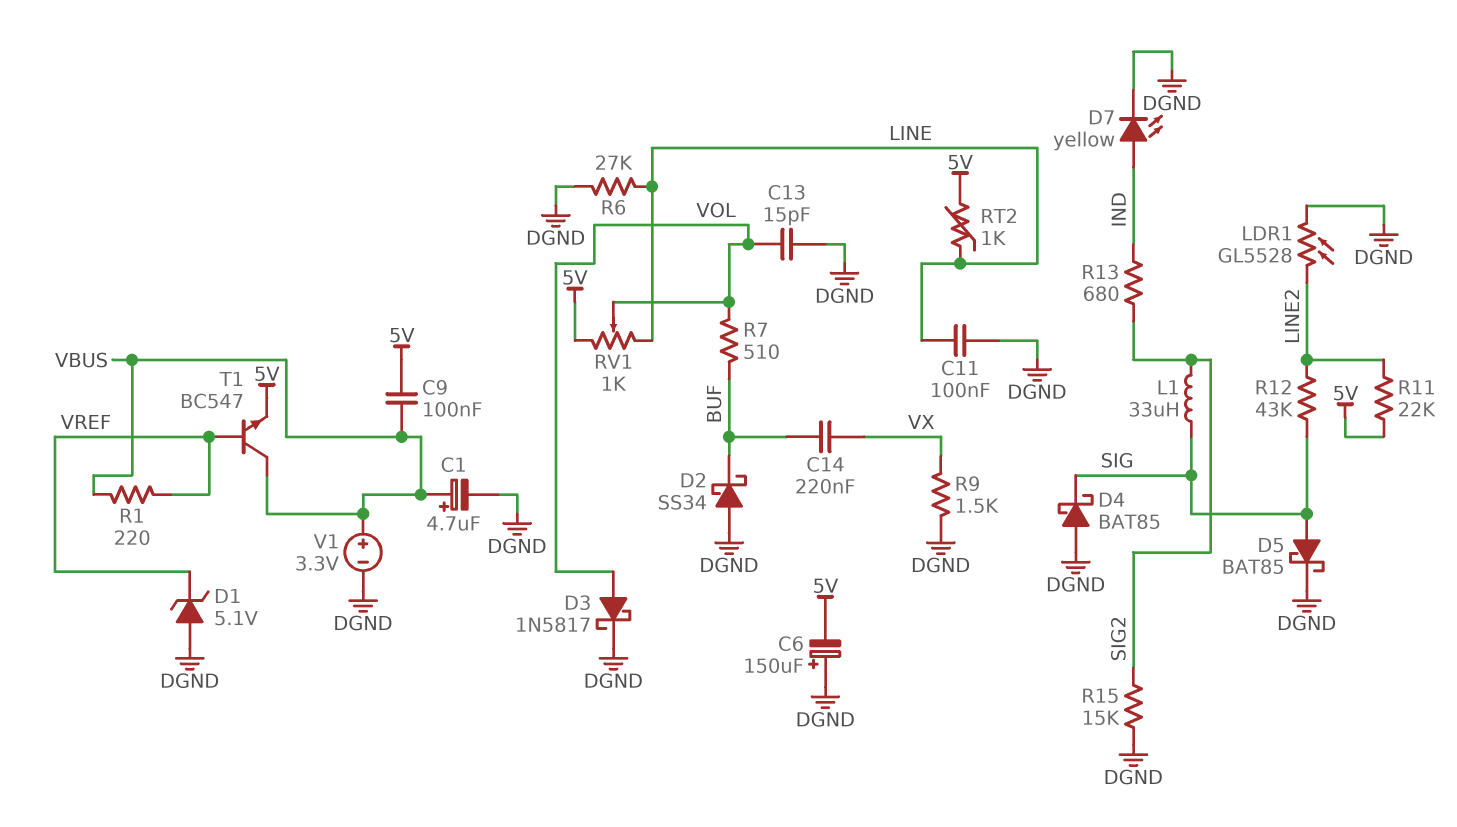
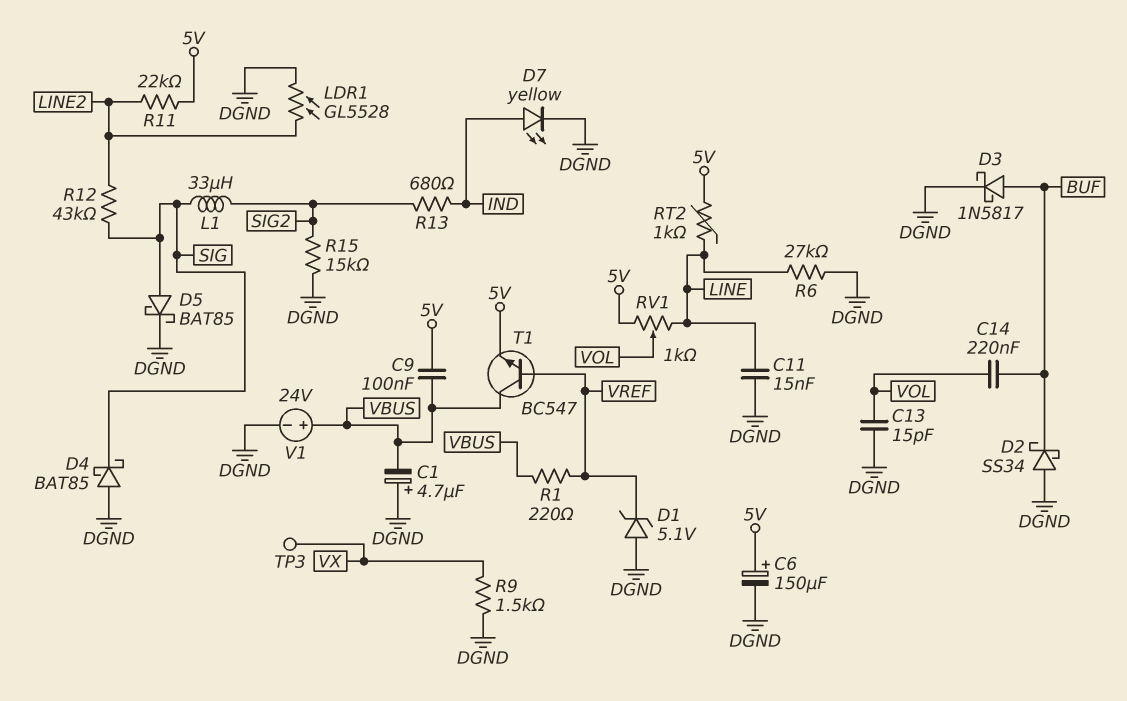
C1: 4.7uF (plus VBUS, minus DGND) -> 4.7uF (plus DGND, minus VBUS)
C6: 150uF (plus DGND, minus 5V) -> 150uF (plus 5V, minus DGND)
C11: 100nF (DGND, LINE) -> 15nF (DGND, LINE)
C14: 220nF (BUF, VX) -> 220nF (BUF, VOL)
D3: schottky 1N5817 (A VOL, K DGND) -> schottky 1N5817 (A BUF, K DGND)
R7: 510 (BUF, VOL) -> none
TP3: none -> test point (VX)
V1: 3.3V (plus VBUS, minus DGND) -> 24V (plus VBUS, minus DGND)

